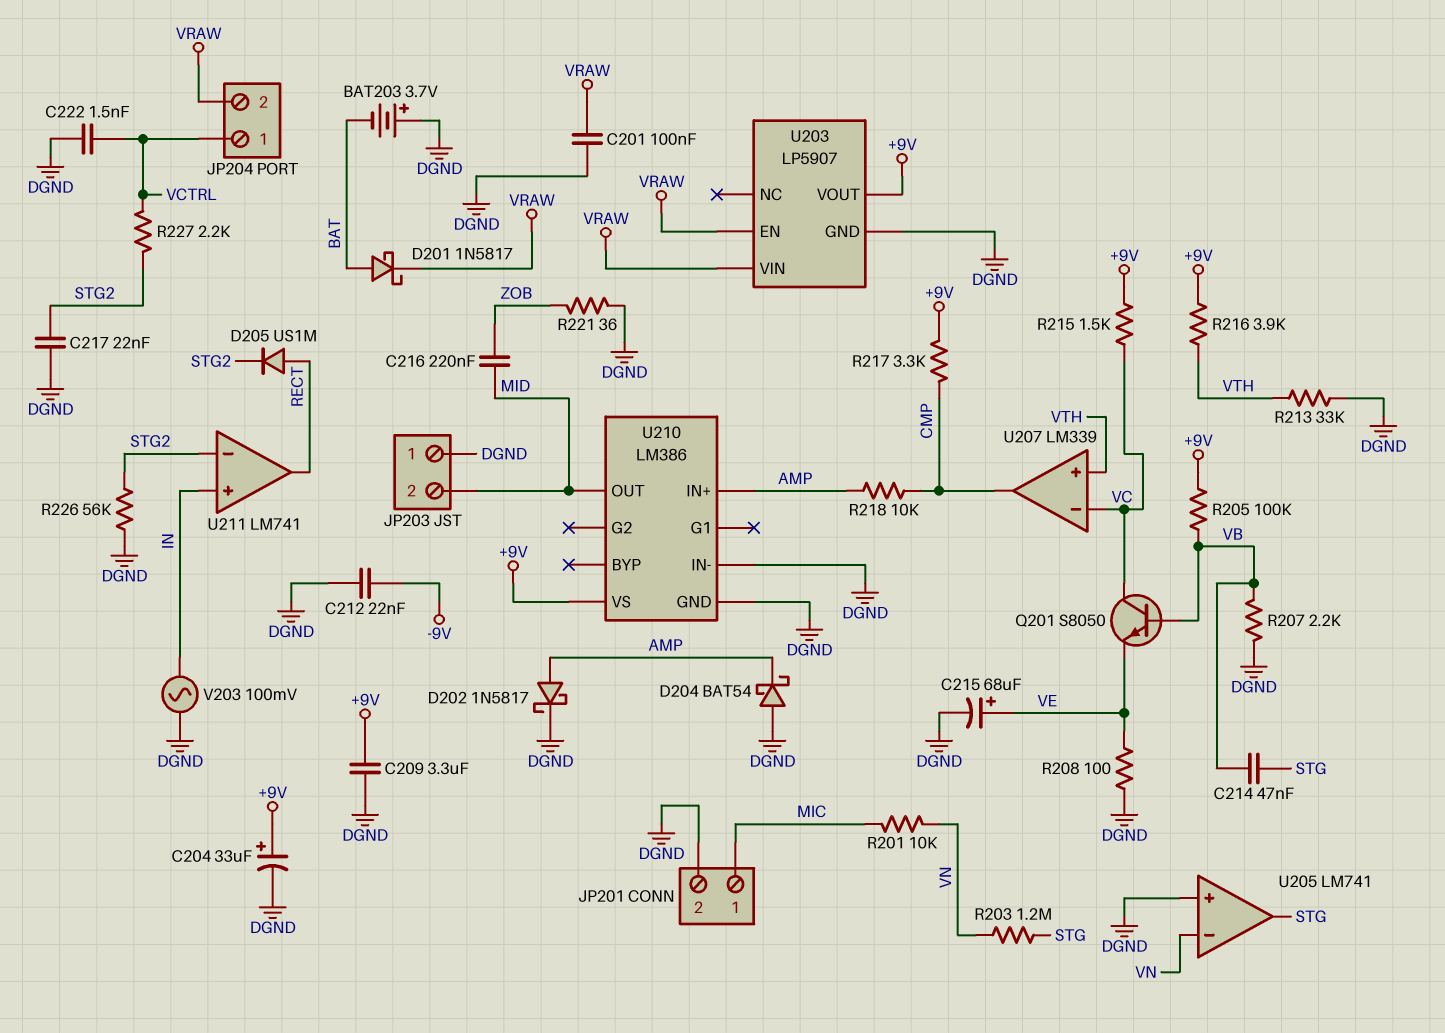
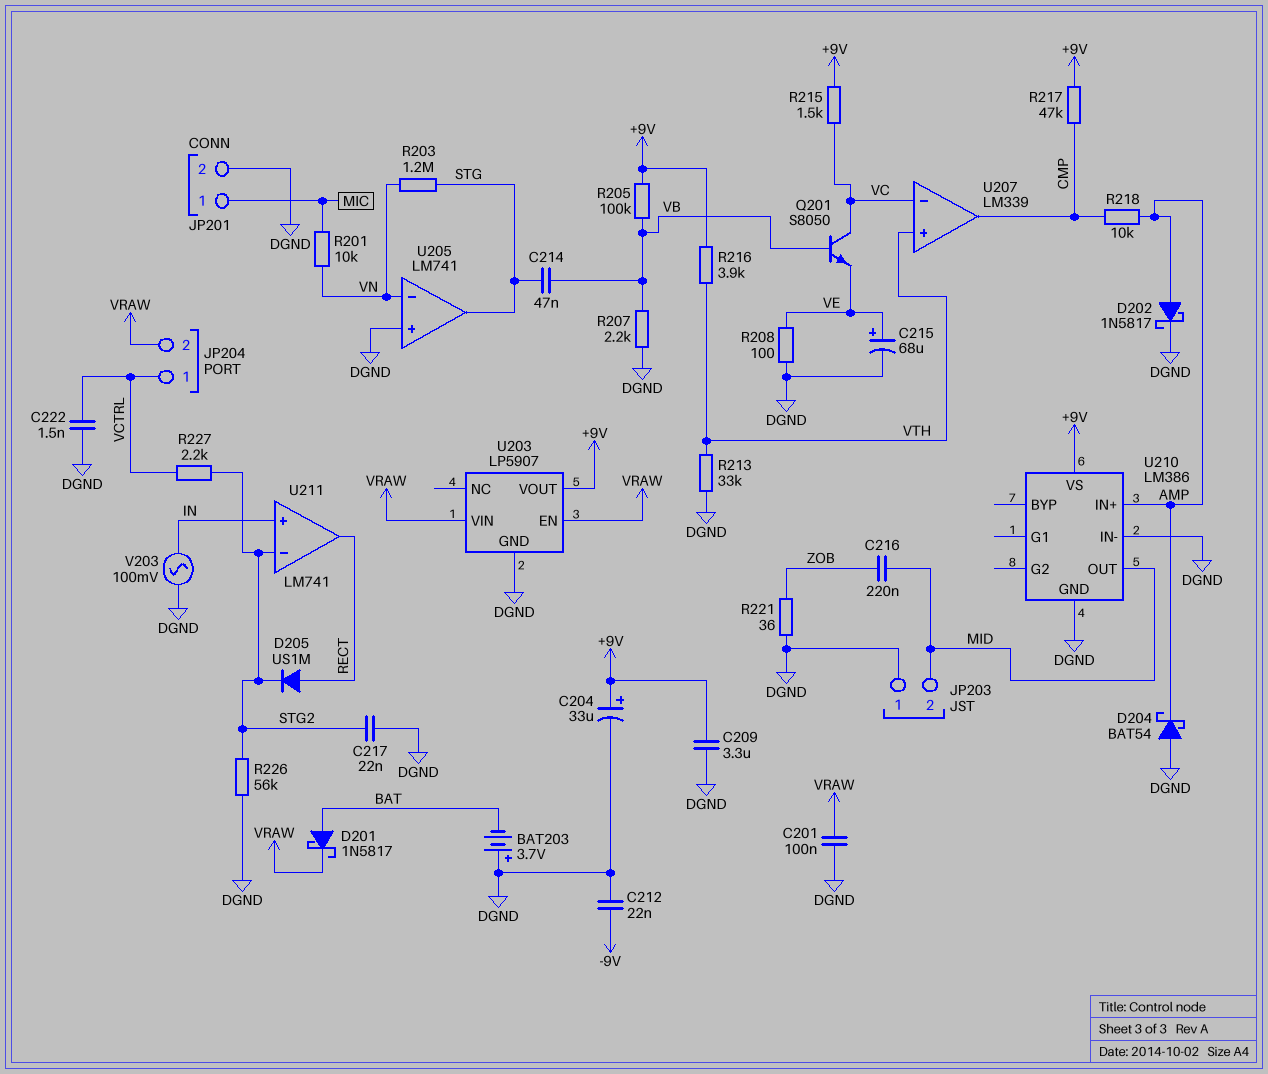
R217: 3.3k (+9V, CMP) -> 47k (+9V, CMP)

